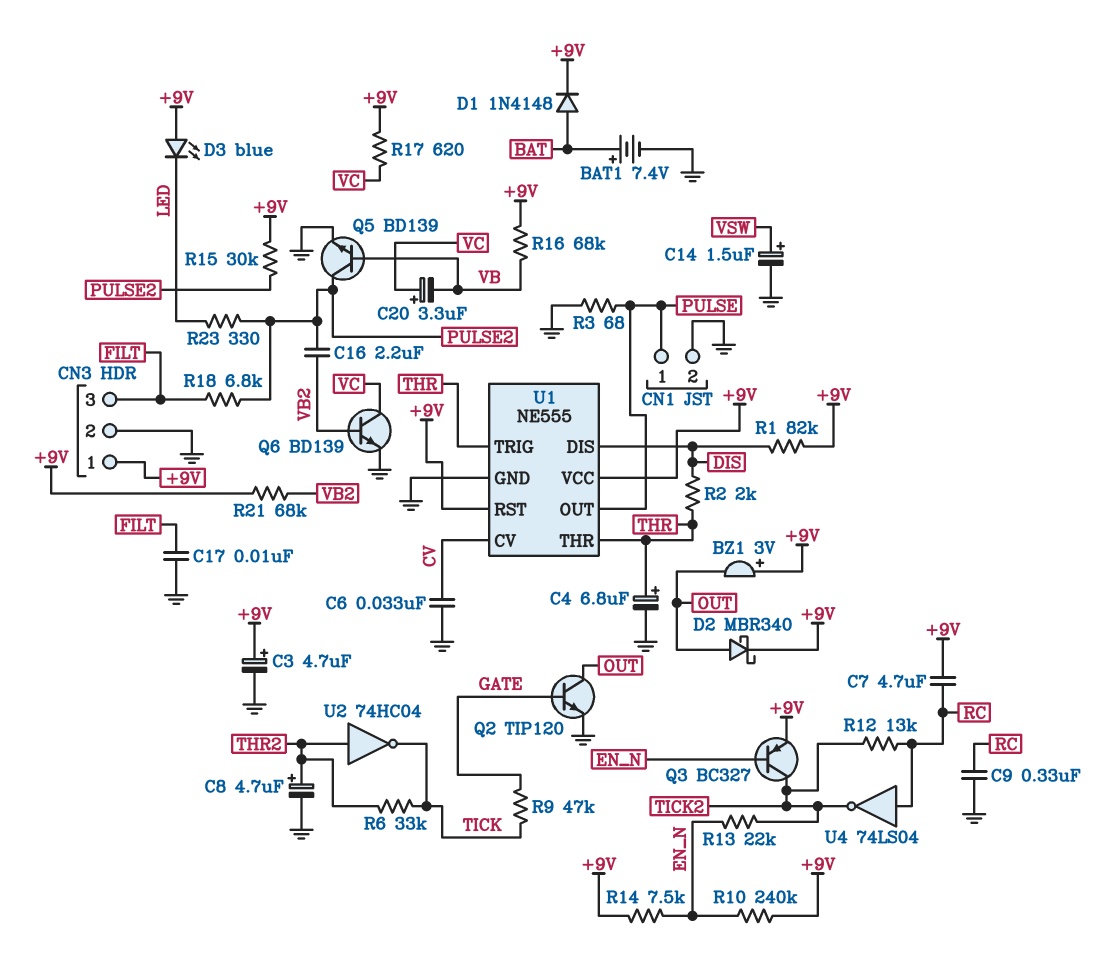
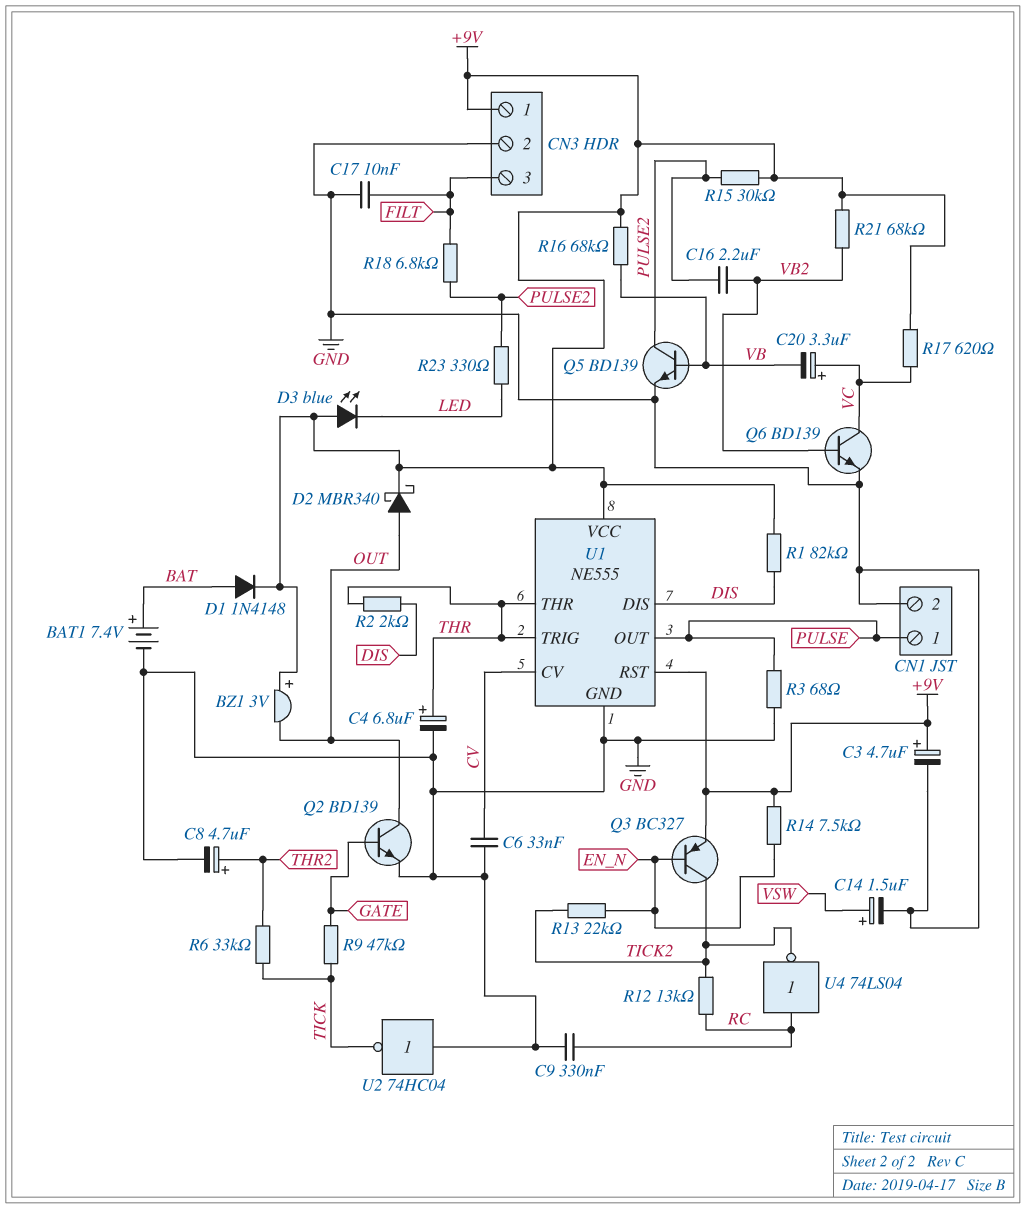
C7: 4.7uF (+9V, RC) -> none
Q2: NPN TIP120 (B GATE, C OUT, E GND) -> NPN BD139 (B GATE, C OUT, E GND)
R10: 240k (+9V, EN_N) -> none
U2: NOT 74HC04 (in THR2, out TICK) -> NOT 74HC04 (in GND, out TICK)

